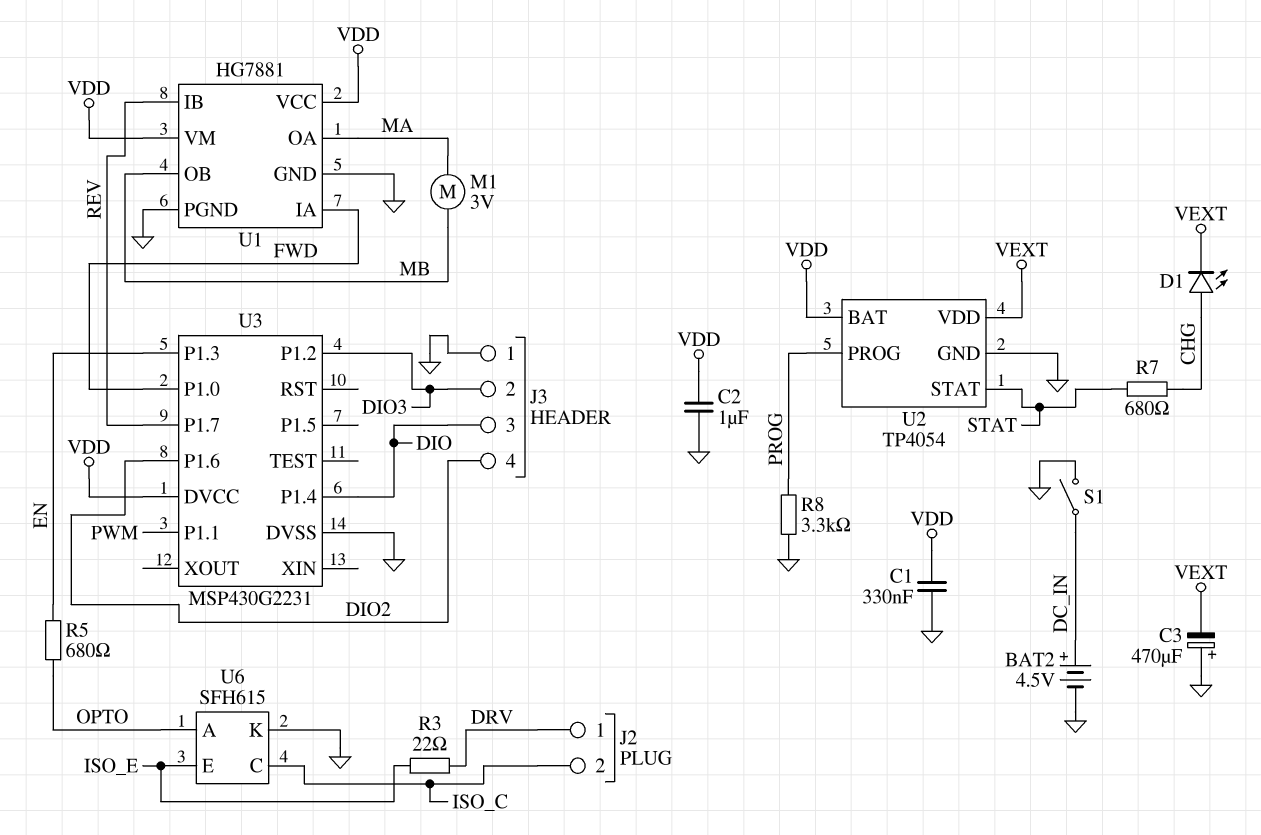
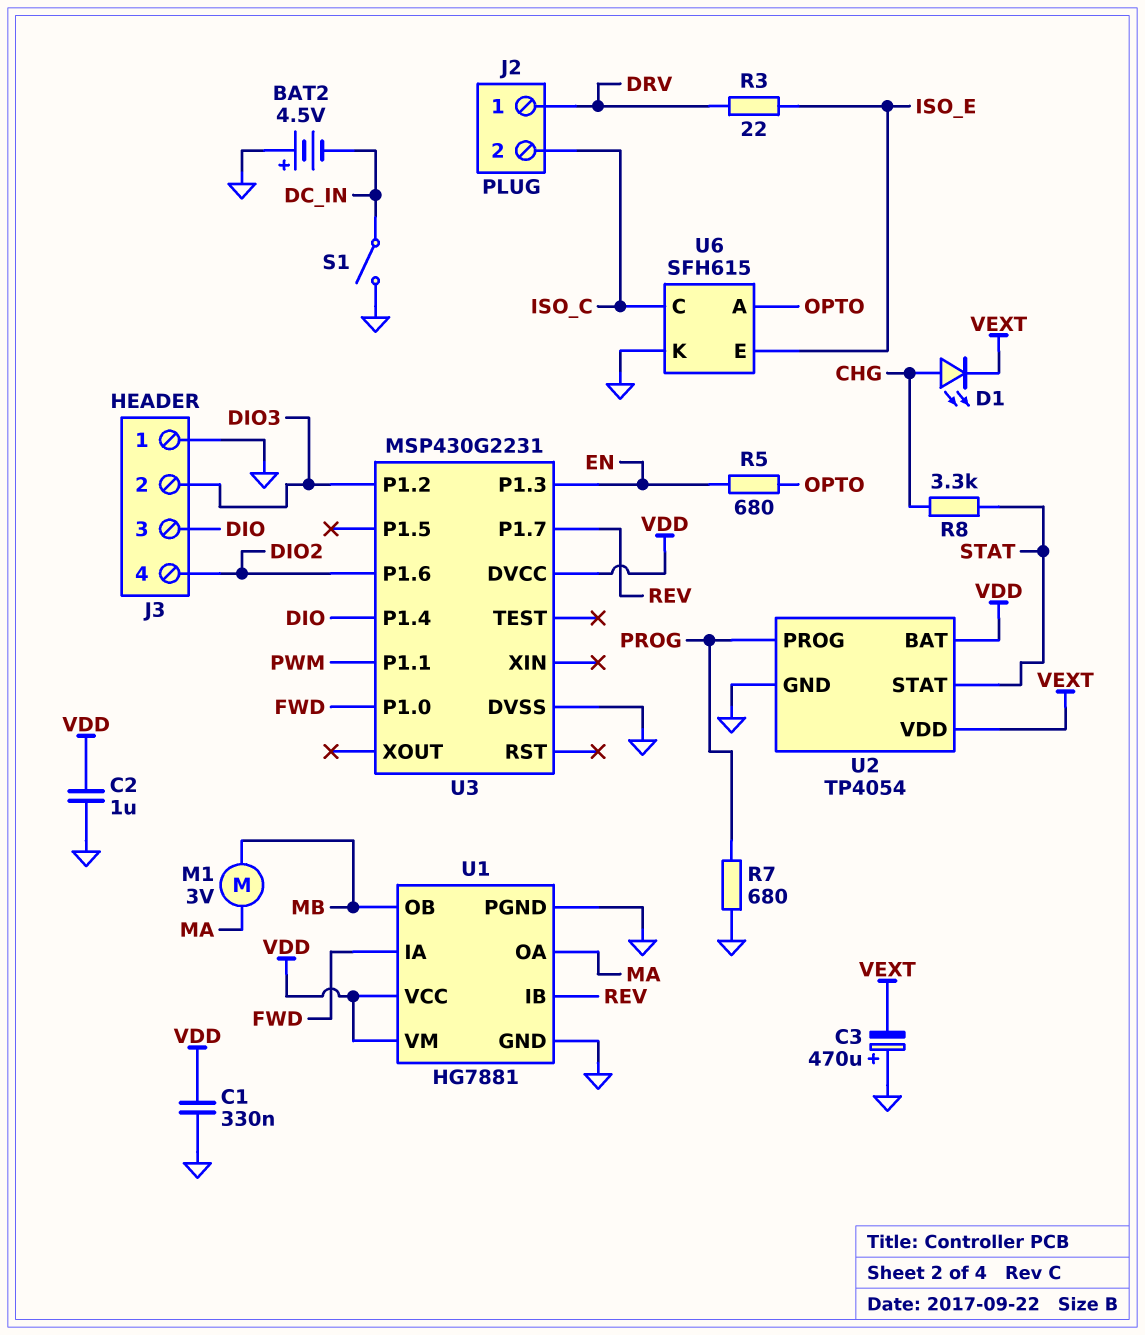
BAT2: 4.5V (plus DC_IN, minus GND) -> 4.5V (plus GND, minus DC_IN)
R7: 680 (CHG, STAT) -> 680 (GND, PROG)
R8: 3.3k (GND, PROG) -> 3.3k (CHG, STAT)

